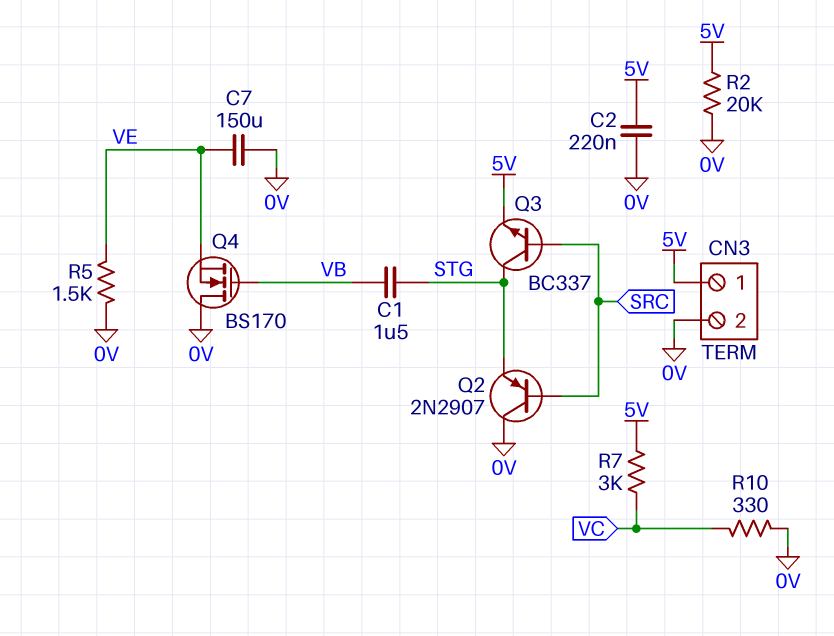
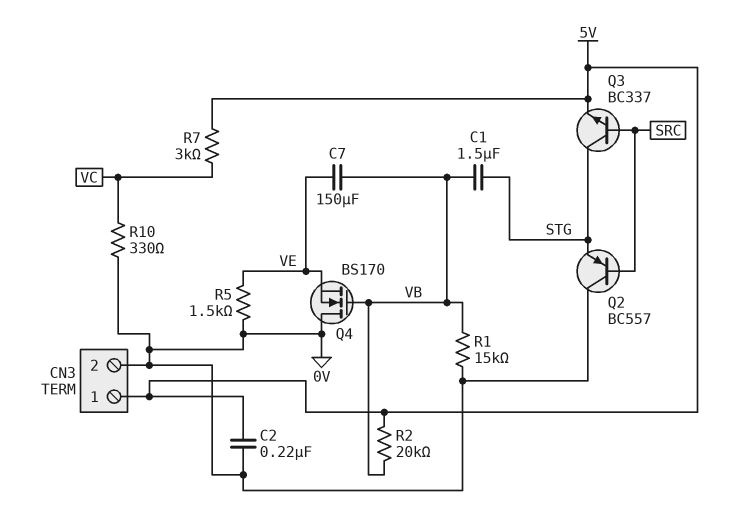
C7: 150uF (0V, VE) -> 150uF (VB, VE)
Q2: PNP 2N2907 (B SRC, C 0V, E STG) -> PNP BC557 (B SRC, C 0V, E STG)
R1: none -> 15k (0V, VB)
R2: 20k (0V, 5V) -> 20k (5V, VB)

